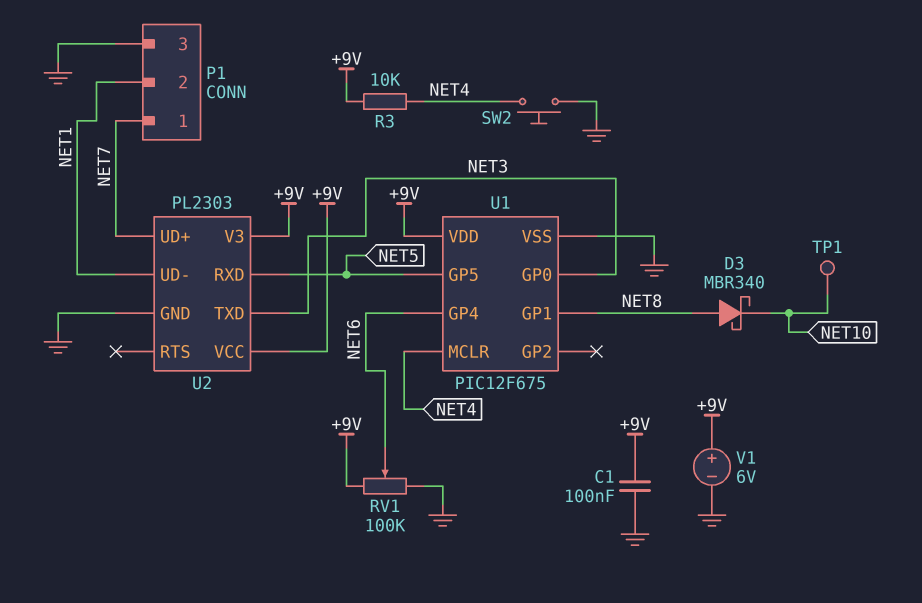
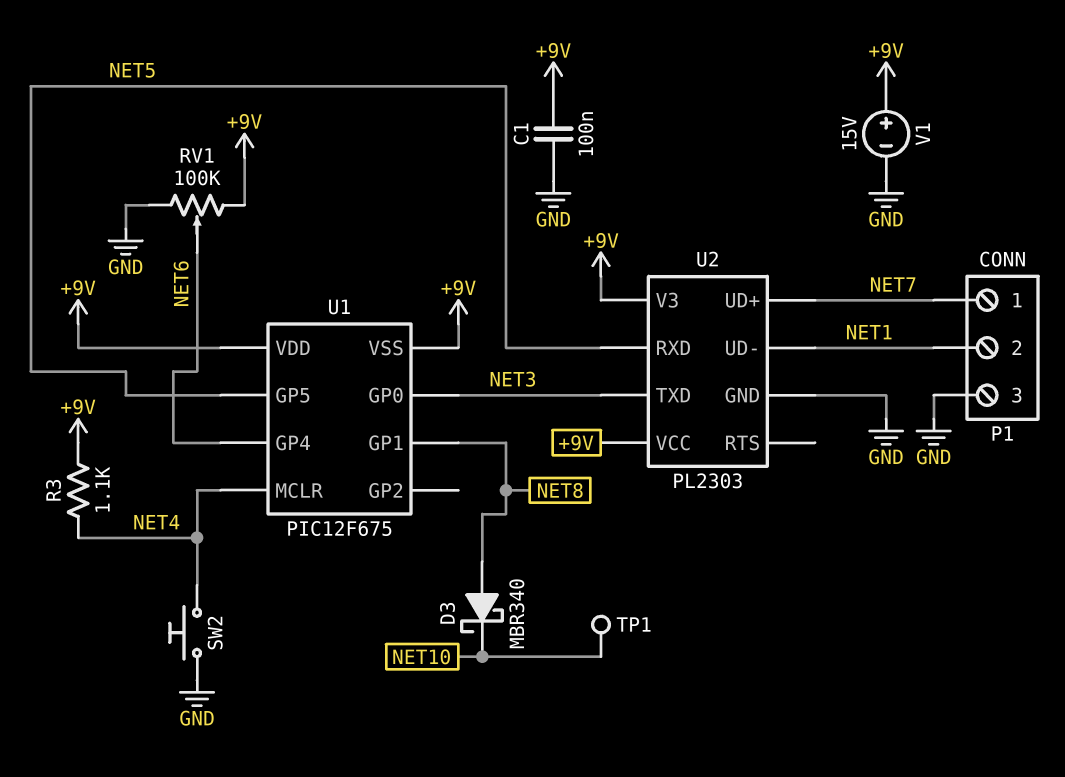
R3: 10k (+9V, NET4) -> 1.1k (+9V, NET4)
U1 pin VSS: GND -> +9V
V1: 6V (plus +9V, minus GND) -> 15V (plus +9V, minus GND)

